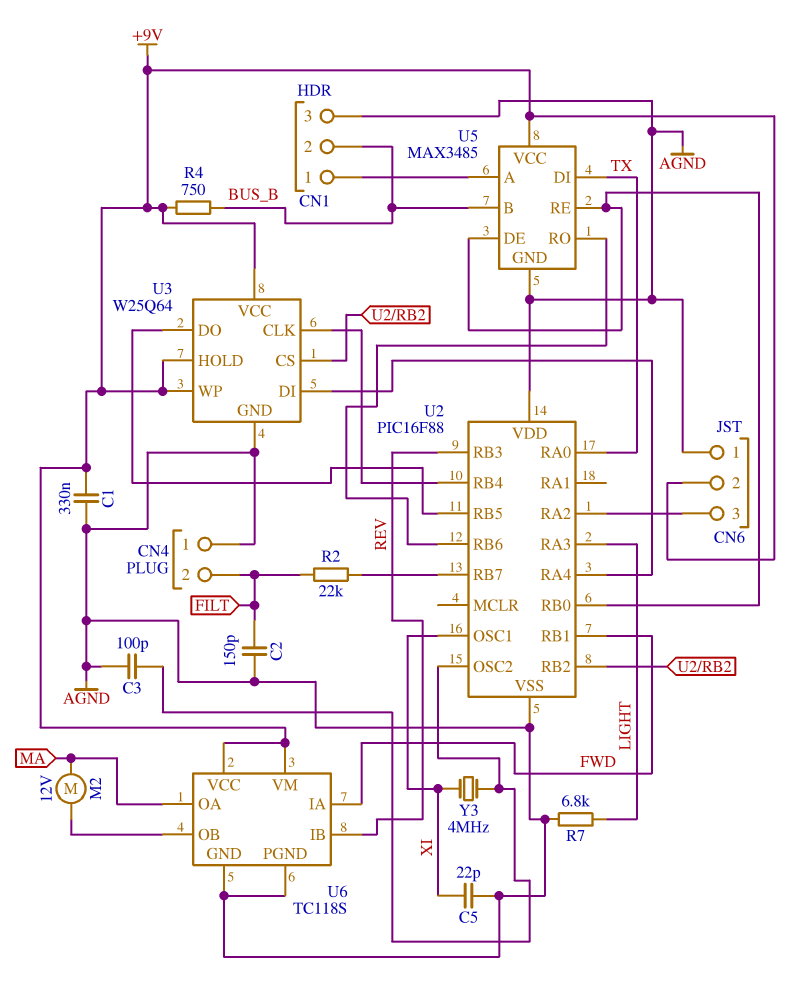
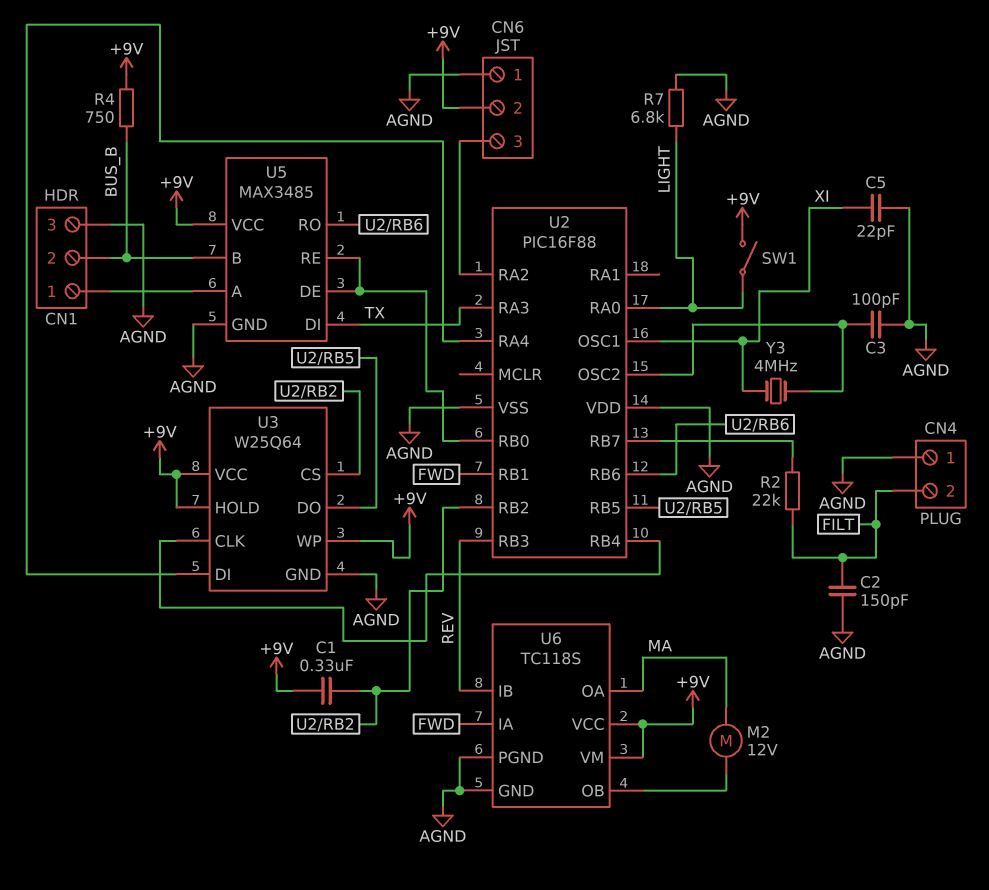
C1: 330nF (+9V, AGND) -> 330nF (+9V, U2/RB2)
SW1: none -> switch (+9V, LIGHT)
U2 pin RA0: TX -> LIGHT
U2 pin RA3: LIGHT -> TX

